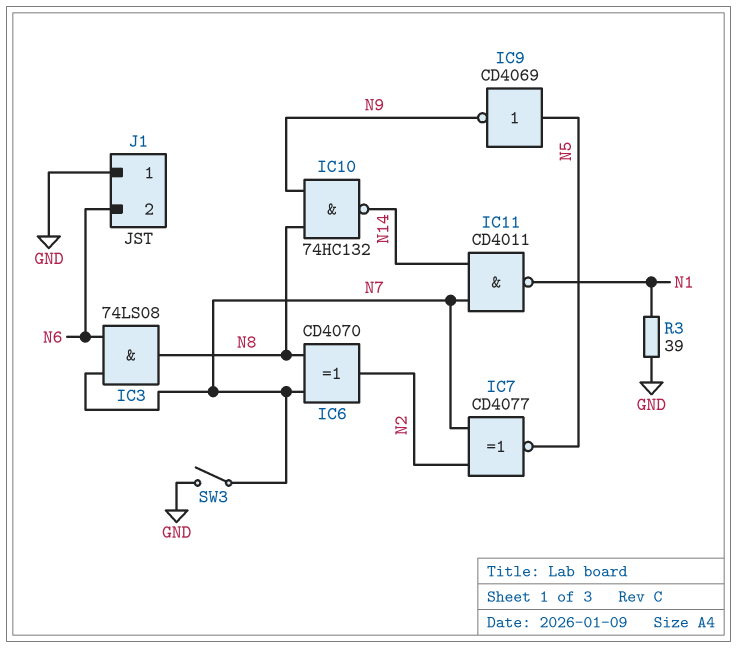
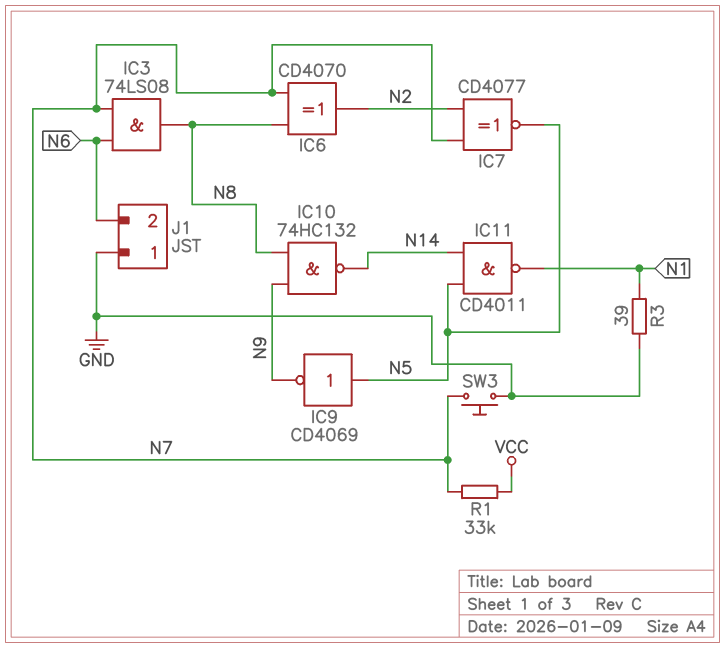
IC11: NAND CD4011 (in N7, in N14, out N1) -> NAND CD4011 (in N5, in N14, out N1)
R1: none -> 33k (N7, VCC)
SW3: switch (GND, N7) -> button (GND, N7)

